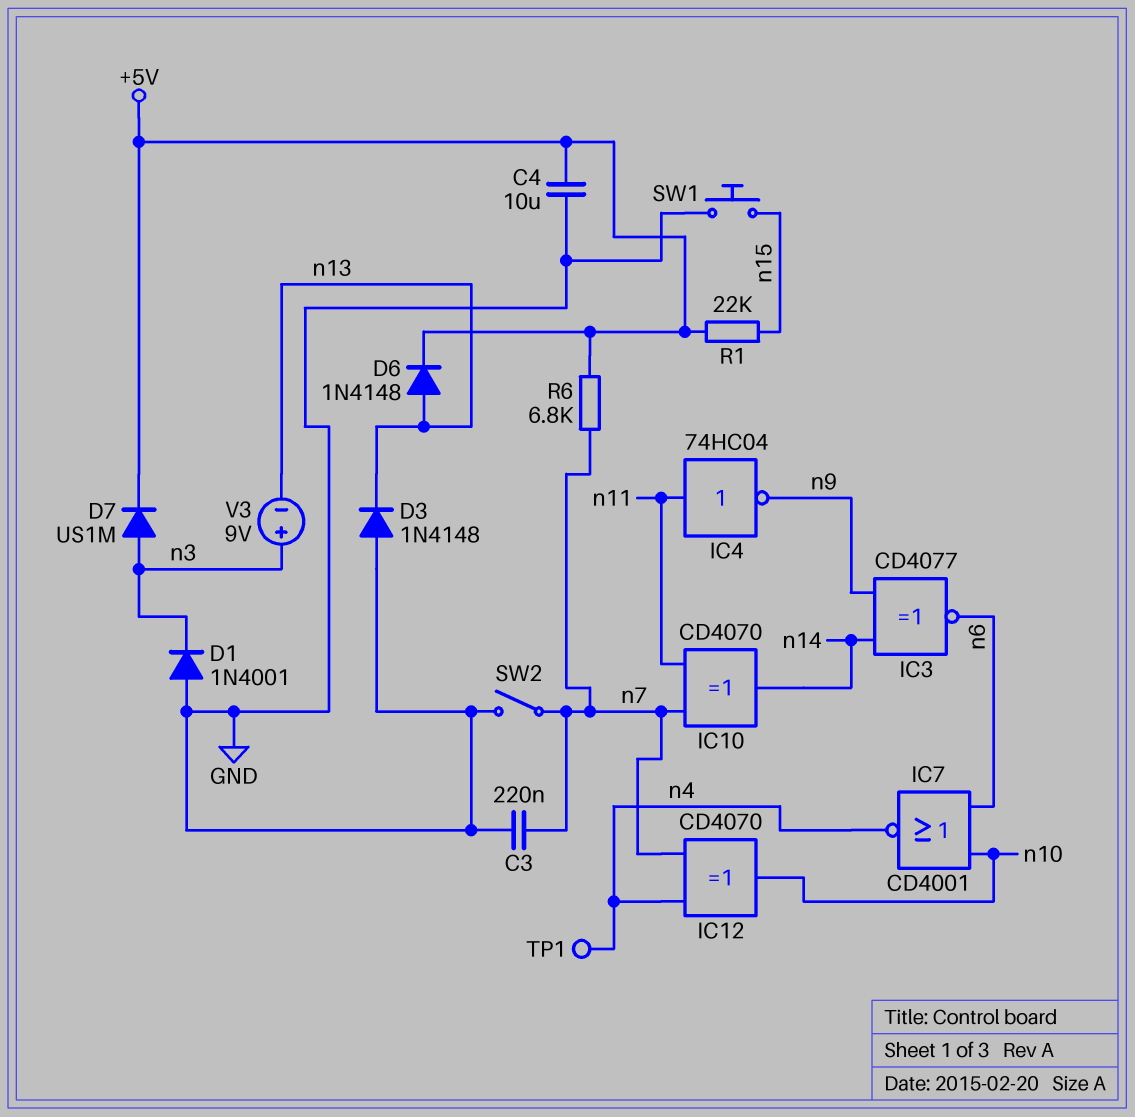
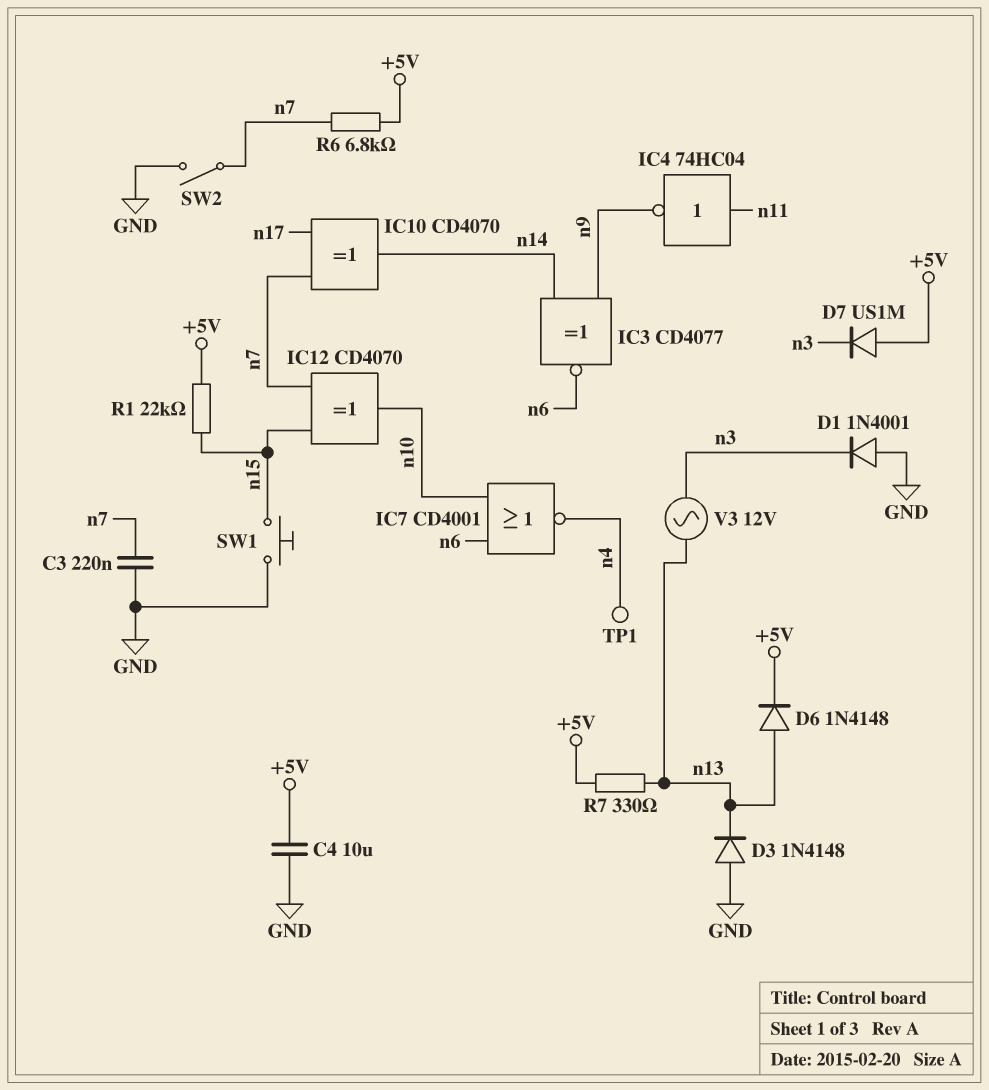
D7: diode US1M (A n3, K +5V) -> diode US1M (A +5V, K n3)
IC10: XOR CD4070 (in n7, in n11, out n14) -> XOR CD4070 (in n7, in n17, out n14)
IC12: XOR CD4070 (in n4, in n7, out n10) -> XOR CD4070 (in n7, in n15, out n10)
R7: none -> 330 (+5V, n13)
V3: 9V (plus n3, minus n13) -> AC 12V (n3, n13)

